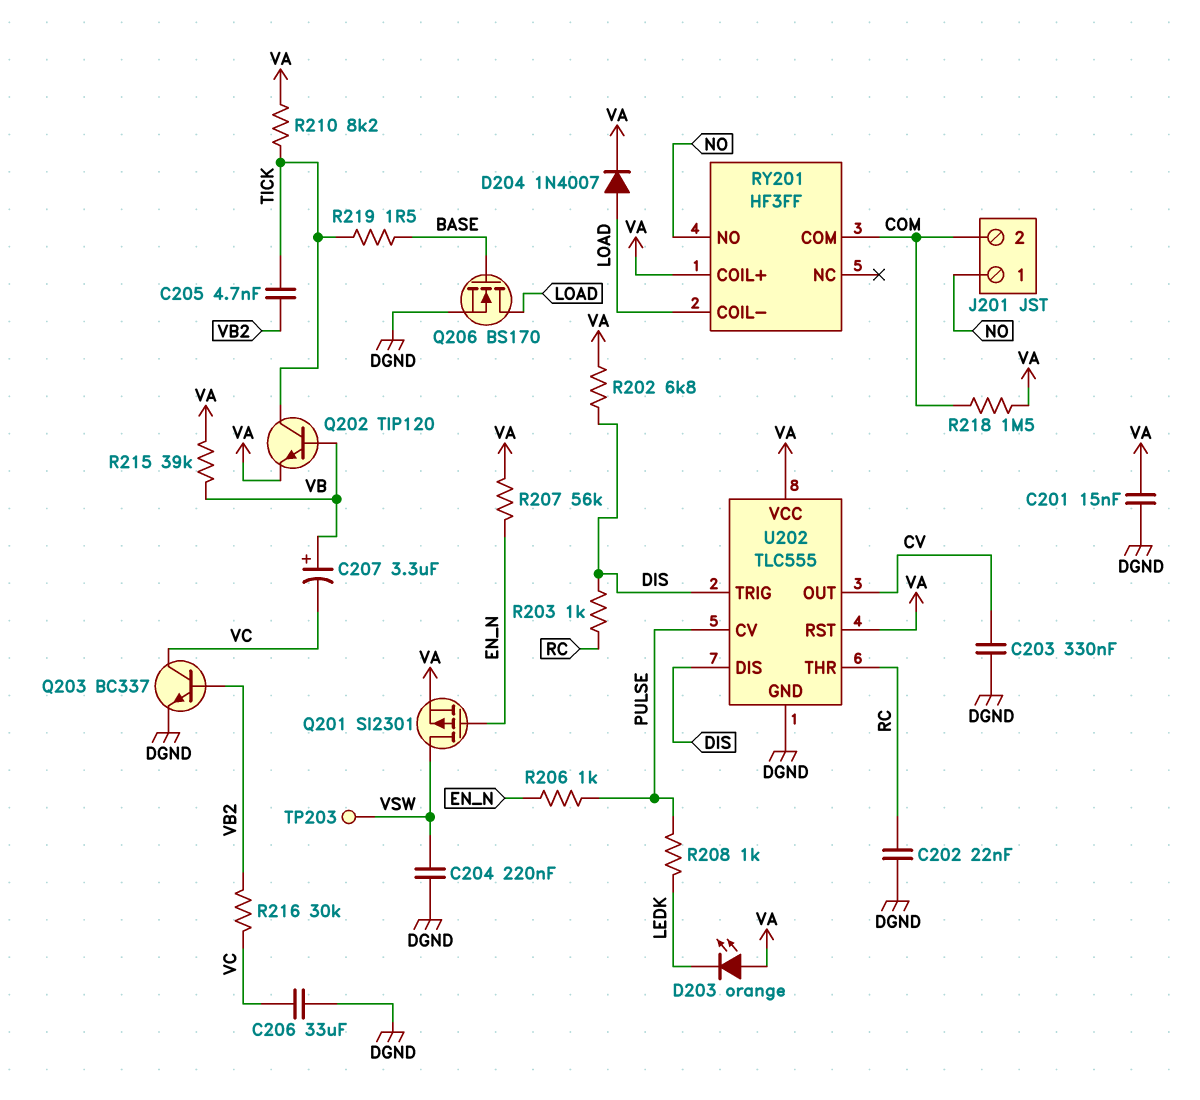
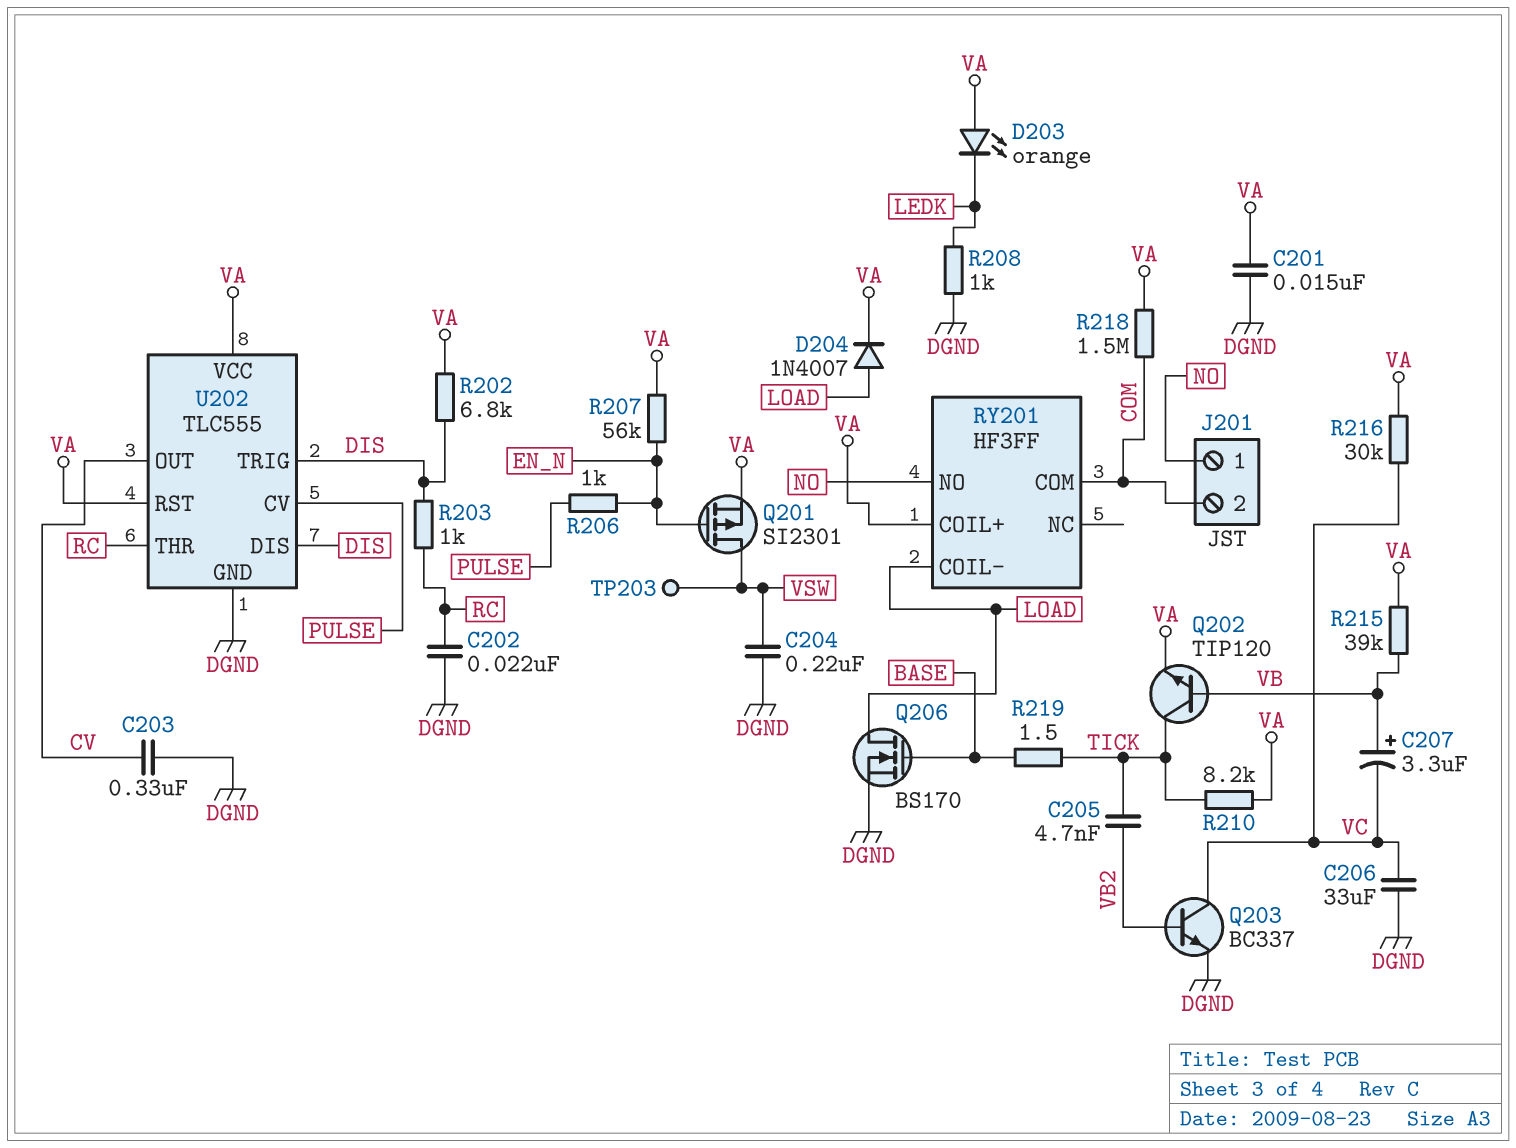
R208: 1k (LEDK, PULSE) -> 1k (DGND, LEDK)
R216: 30k (VB2, VC) -> 30k (VA, VC)

